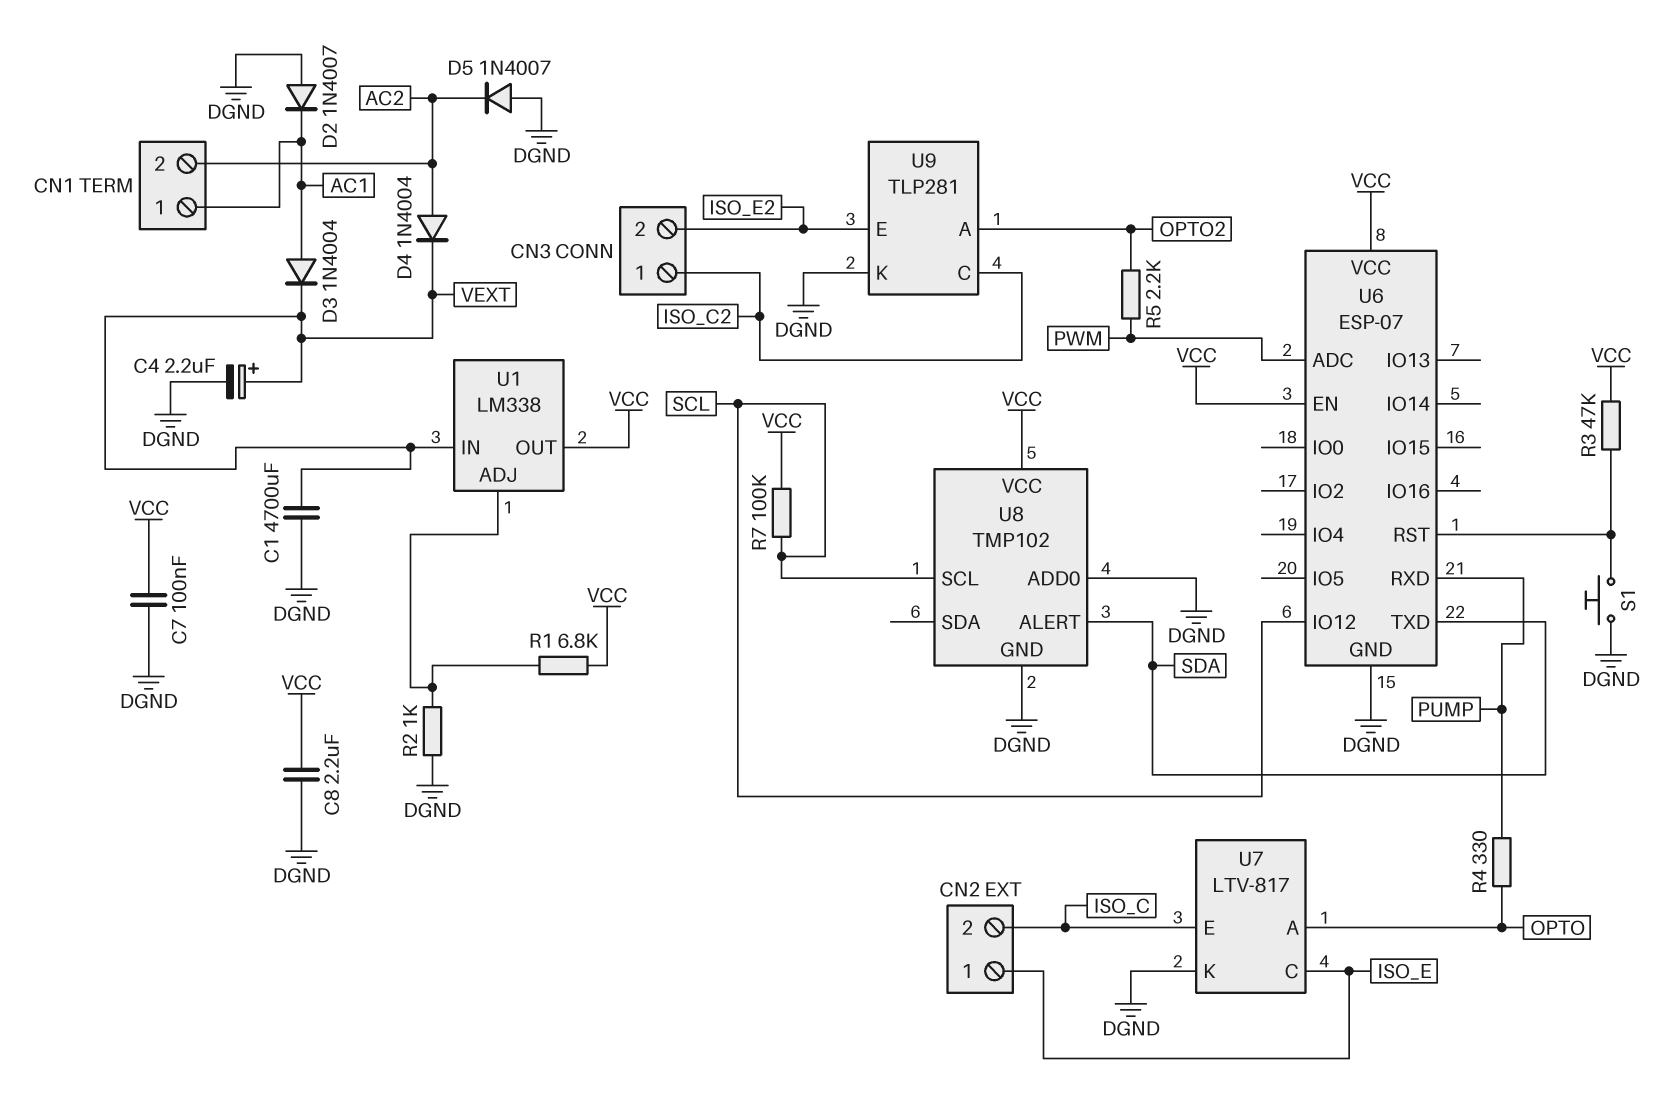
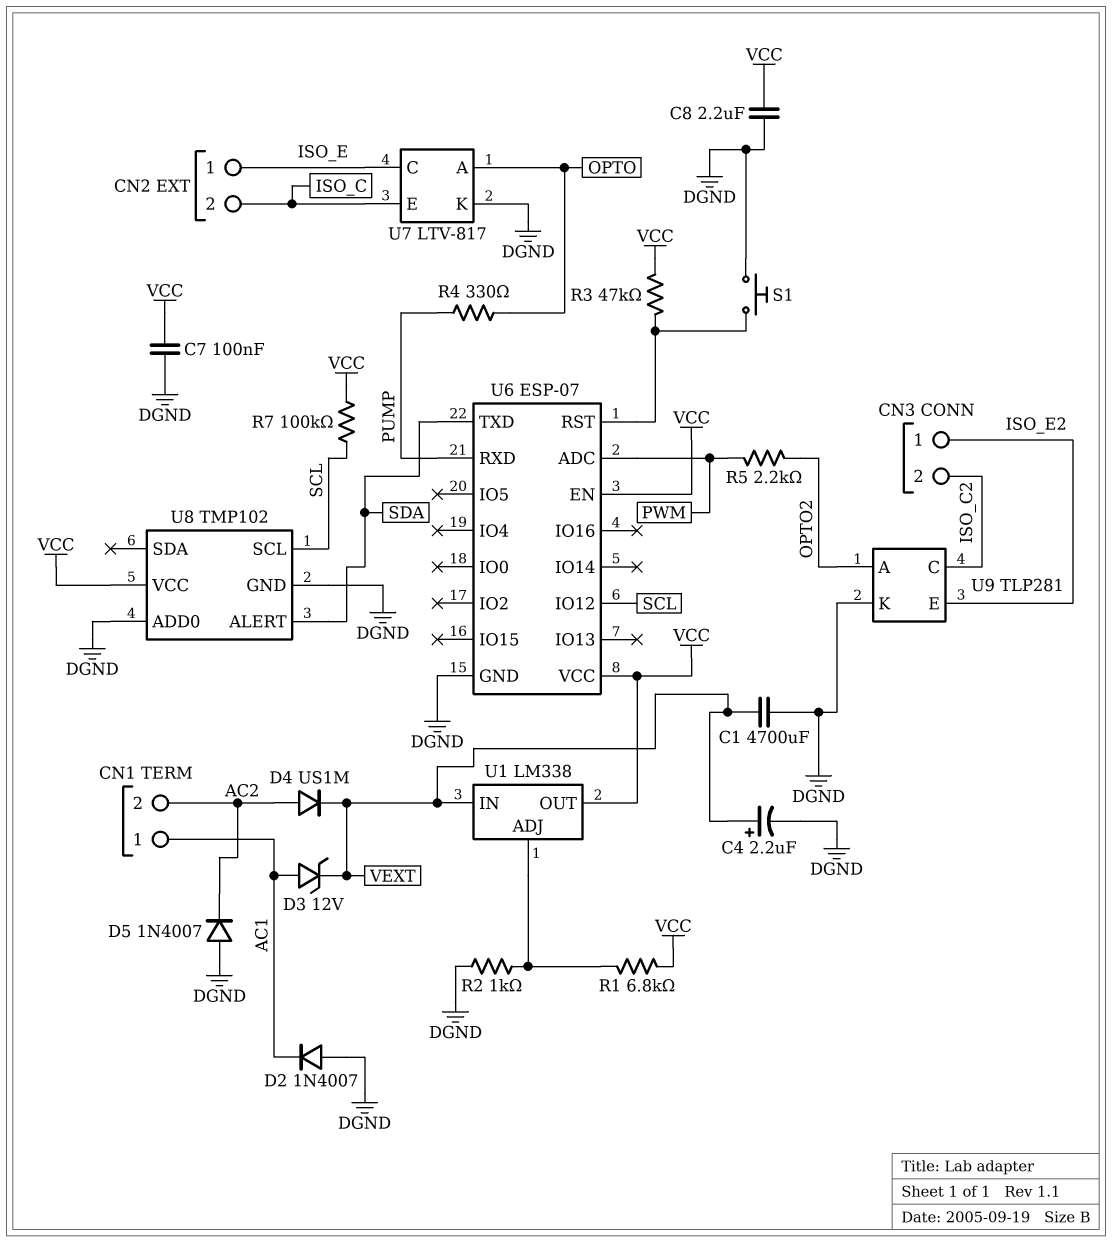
CN3 pin 1: ISO_C2 -> ISO_E2
CN3 pin 2: ISO_E2 -> ISO_C2
D3: diode 1N4004 (A AC1, K VEXT) -> zener 12V (A AC1, K VEXT)
D4: diode 1N4004 (A AC2, K VEXT) -> diode US1M (A AC2, K VEXT)

